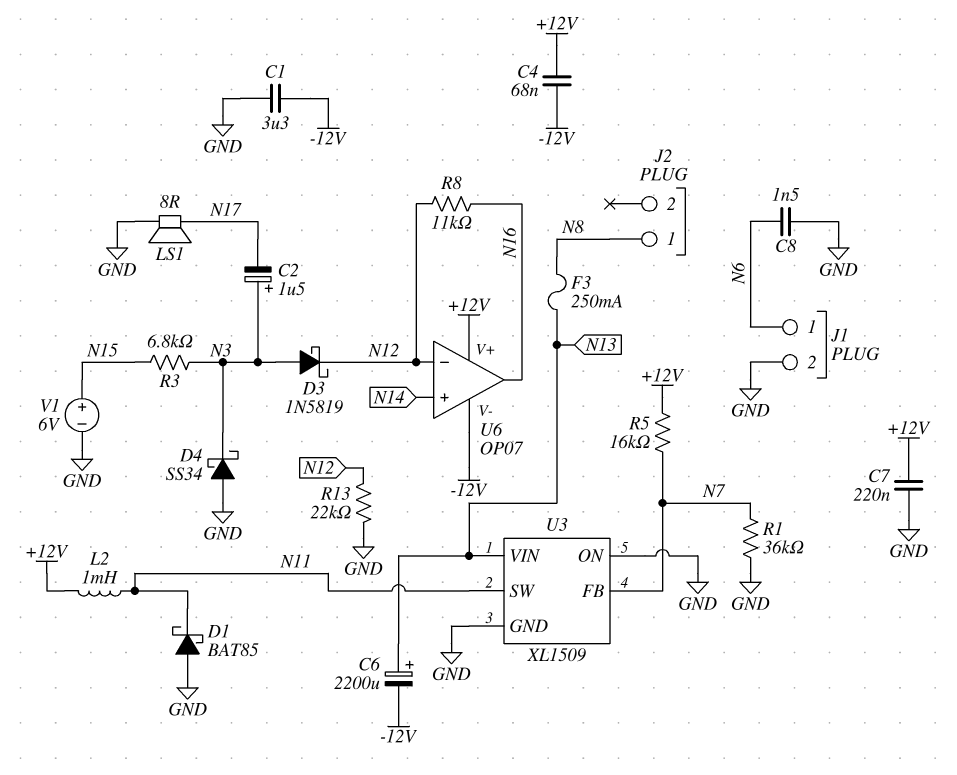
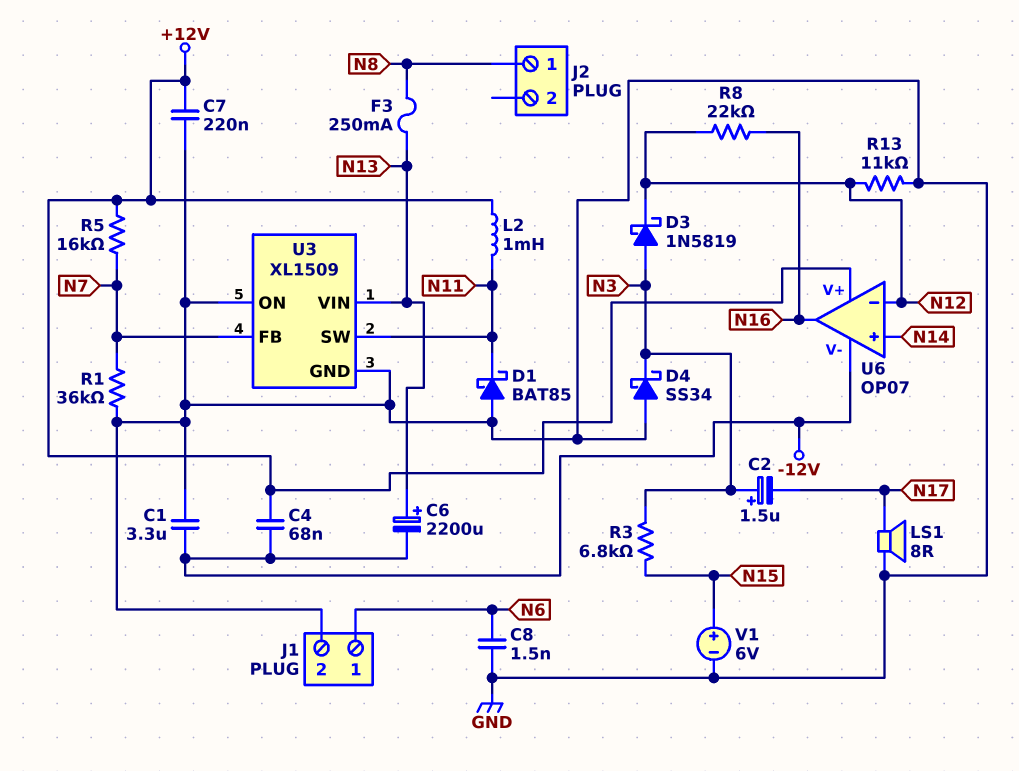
R8: 11k (N12, N16) -> 22k (N12, N16)
R13: 22k (GND, N12) -> 11k (GND, N12)

